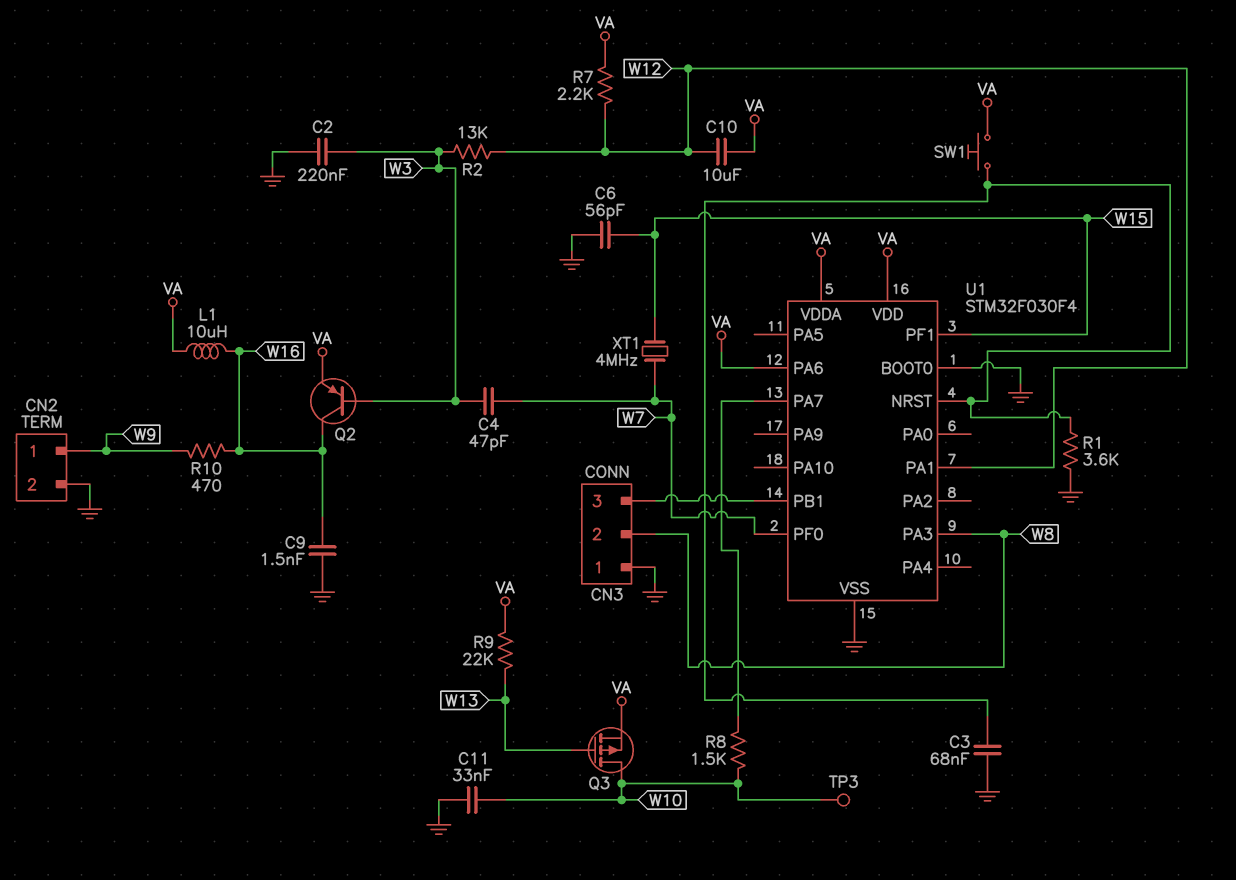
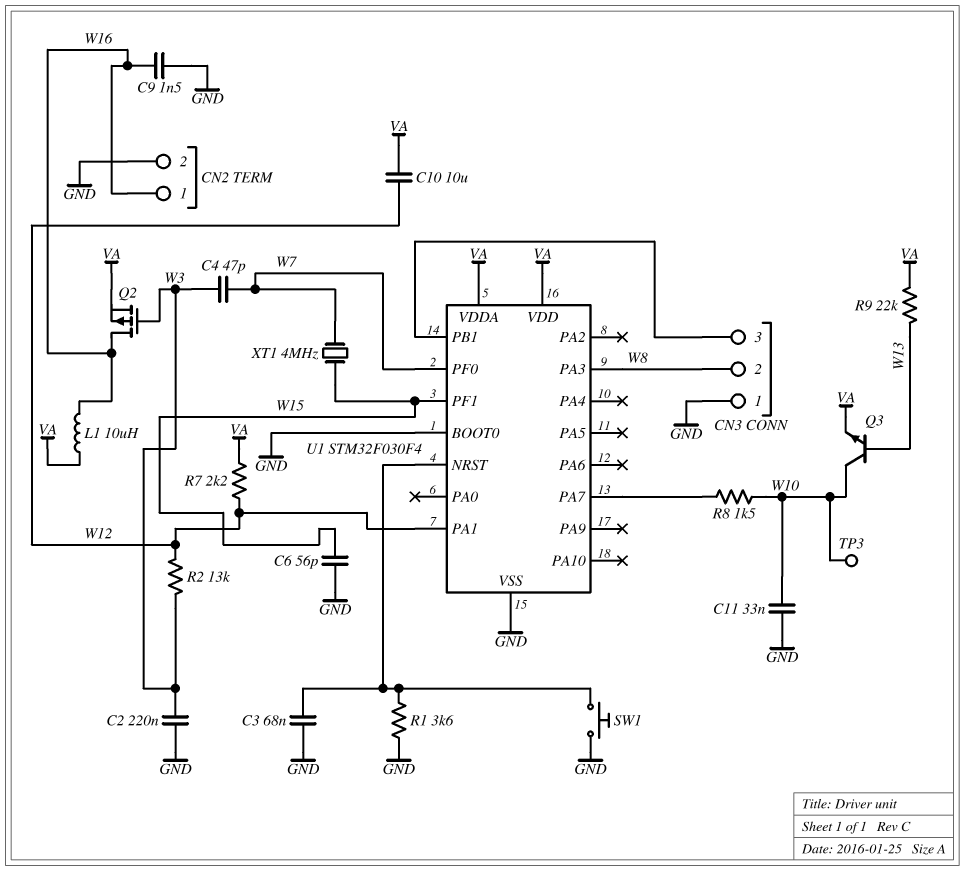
CN2 pin 1: W9 -> W16
Q2: PNP (B W3, C W16, E VA) -> PMOS (G W3, D W16, S VA)
Q3: PMOS (G W13, D W10, S VA) -> NPN (B W13, C W10, E VA)
R10: 470 (W9, W16) -> none
SW1: button (U1/NRST, VA) -> button (GND, U1/NRST)
U1 pin PA6: VA -> none

